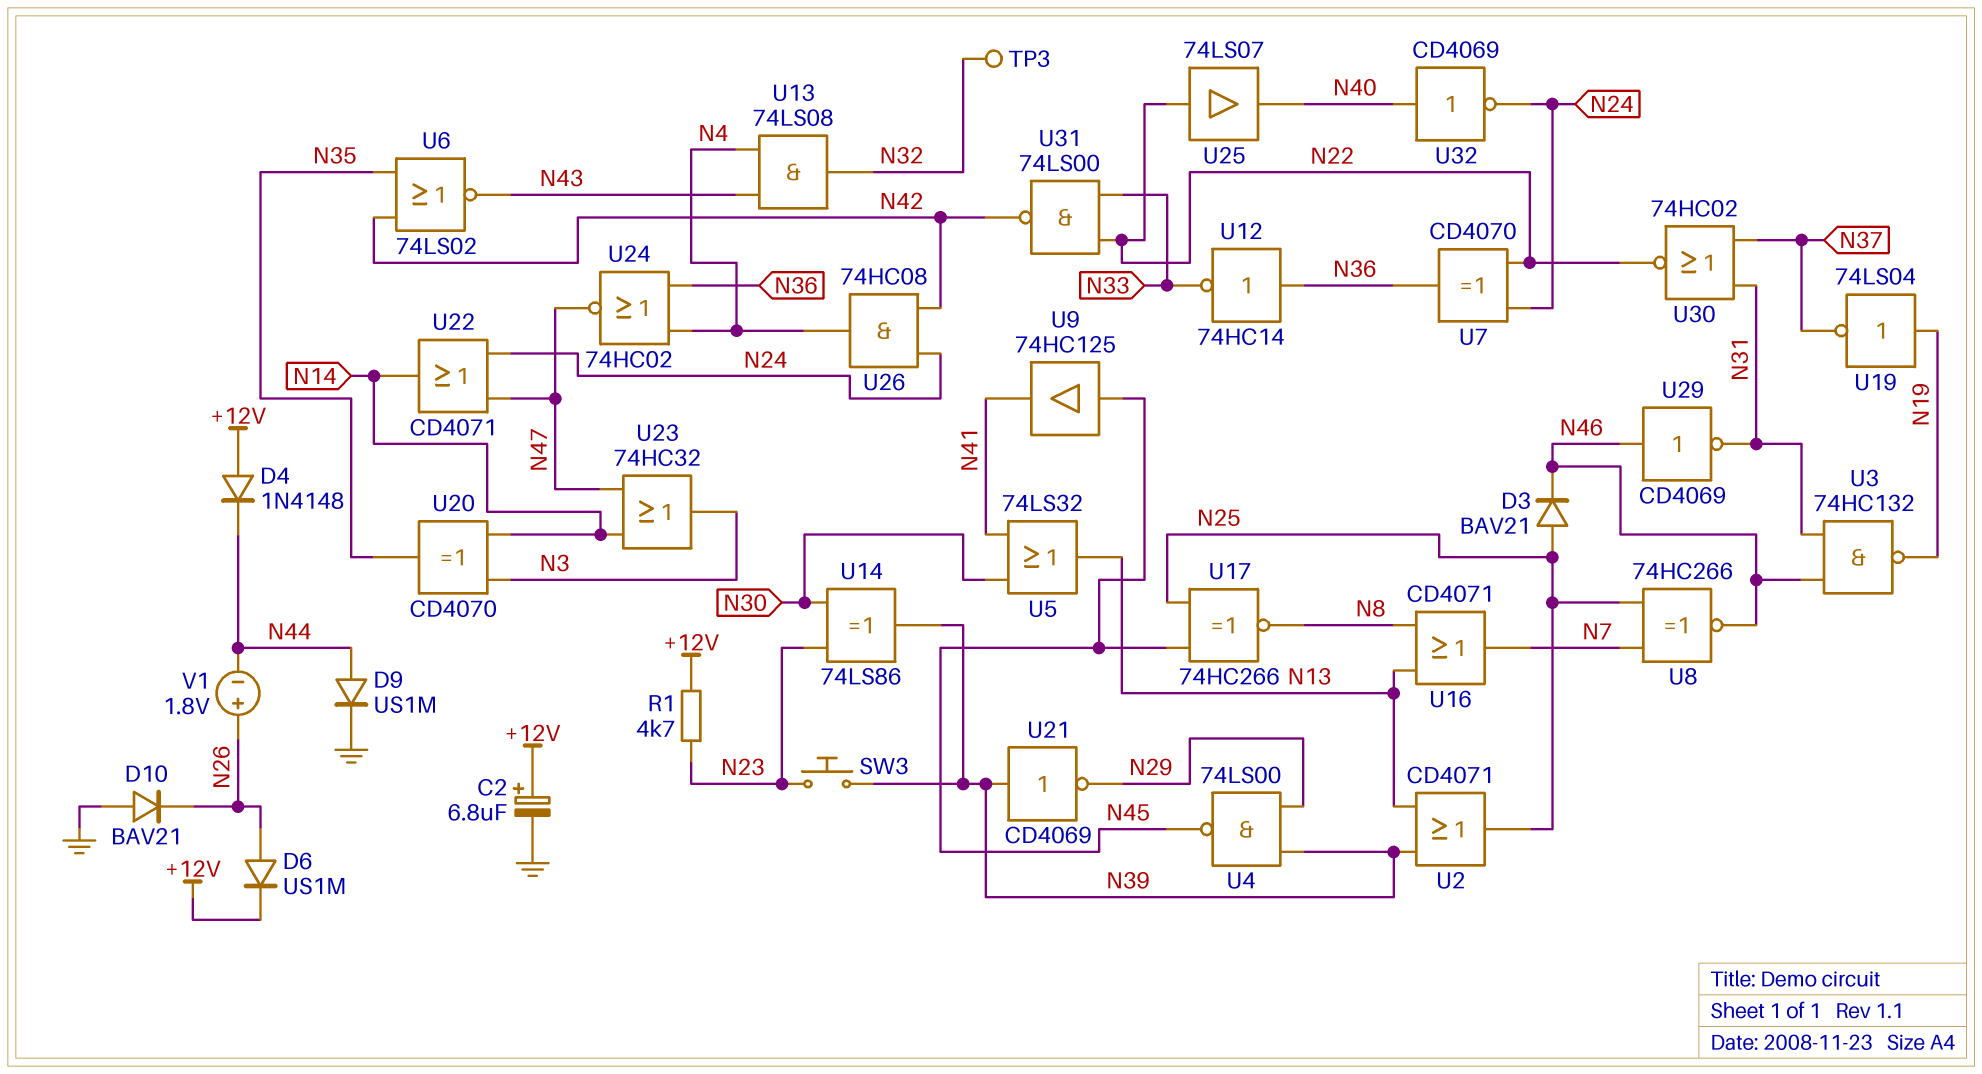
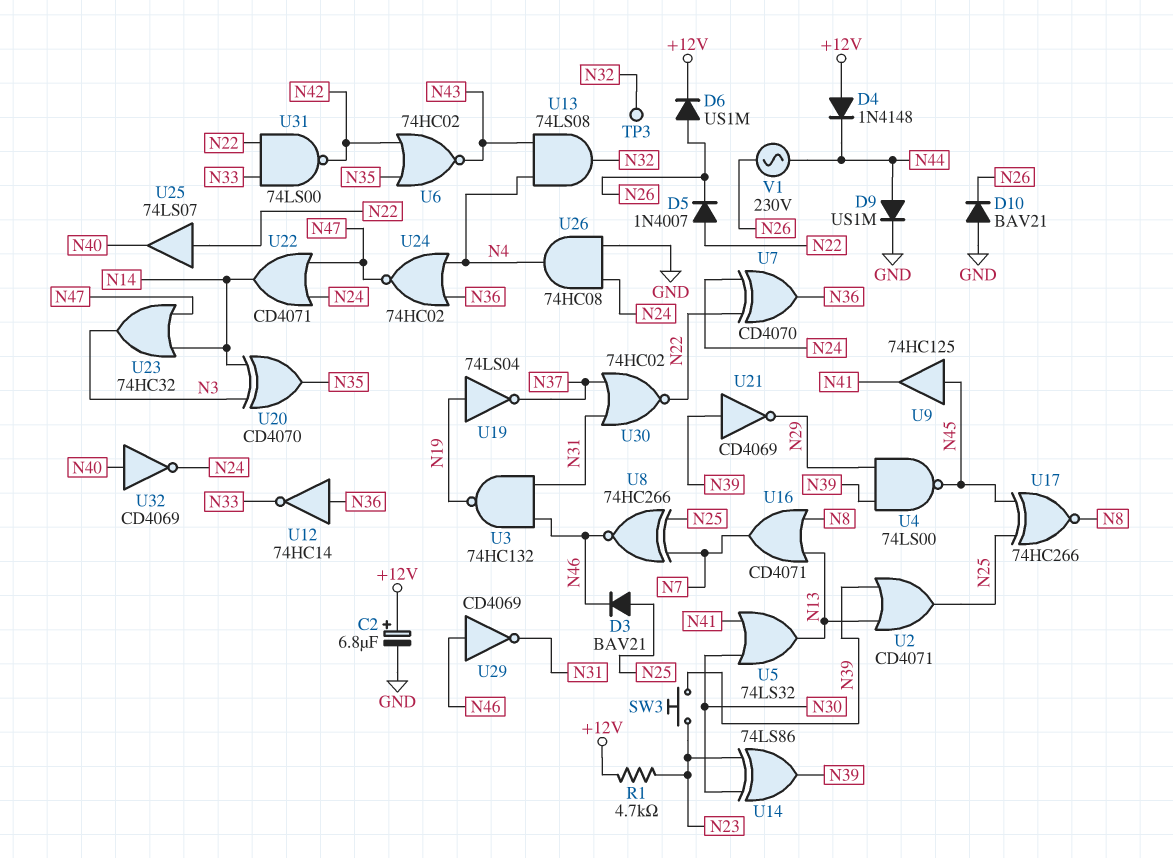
D5: none -> diode 1N4007 (A N22, K N26)
U6: NOR 74LS02 (in N35, in N42, out N43) -> NOR 74HC02 (in N35, in N42, out N43)
U26: AND 74HC08 (in N24, in N42, out N4) -> AND 74HC08 (in GND, in N24, out N4)
V1: 1.8V (plus N26, minus N44) -> AC 230V (N26, N44)

